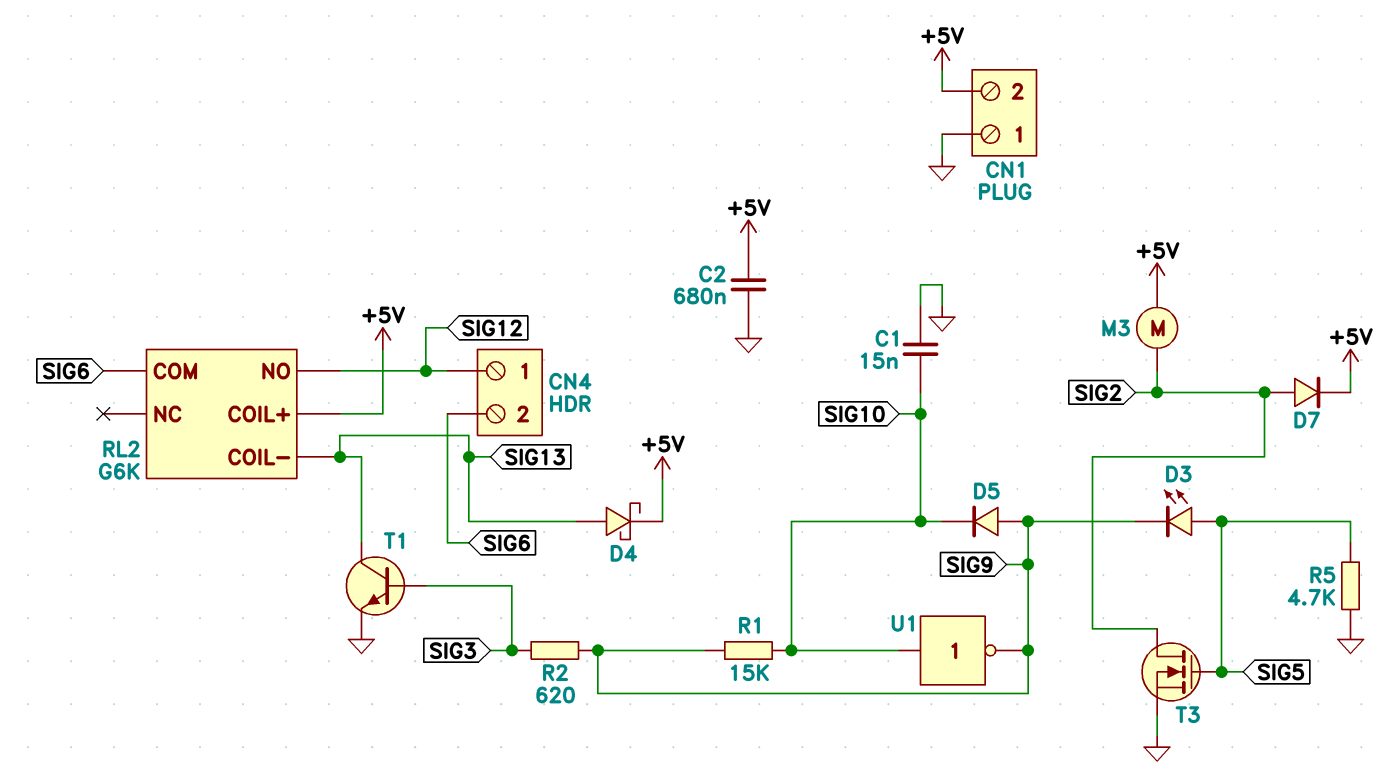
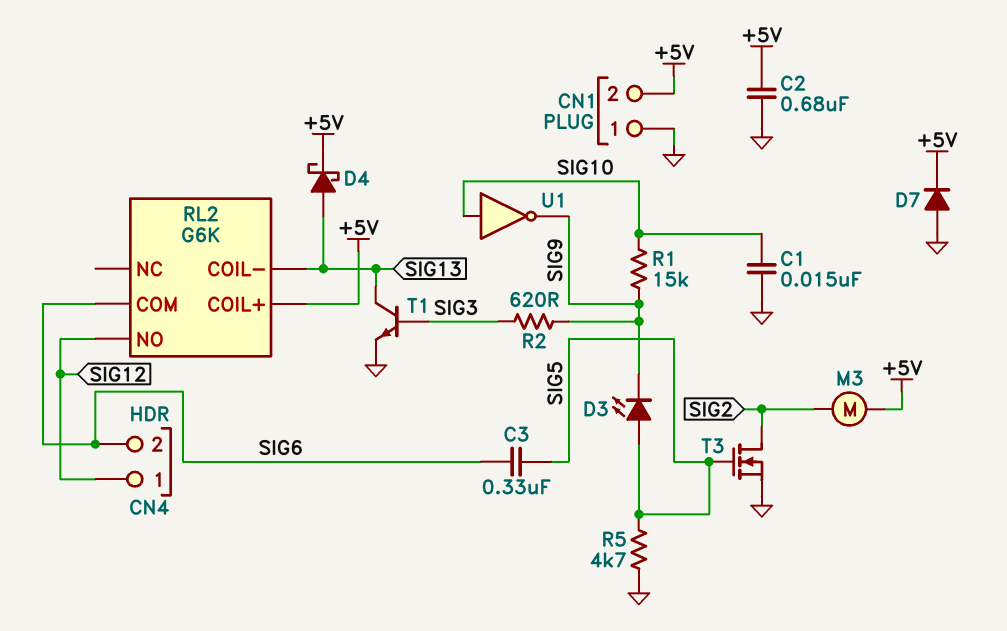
C3: none -> 330nF (SIG5, SIG6)
D5: diode (A SIG9, K SIG10) -> none
D7: diode (A SIG2, K +5V) -> diode (A GND, K +5V)

